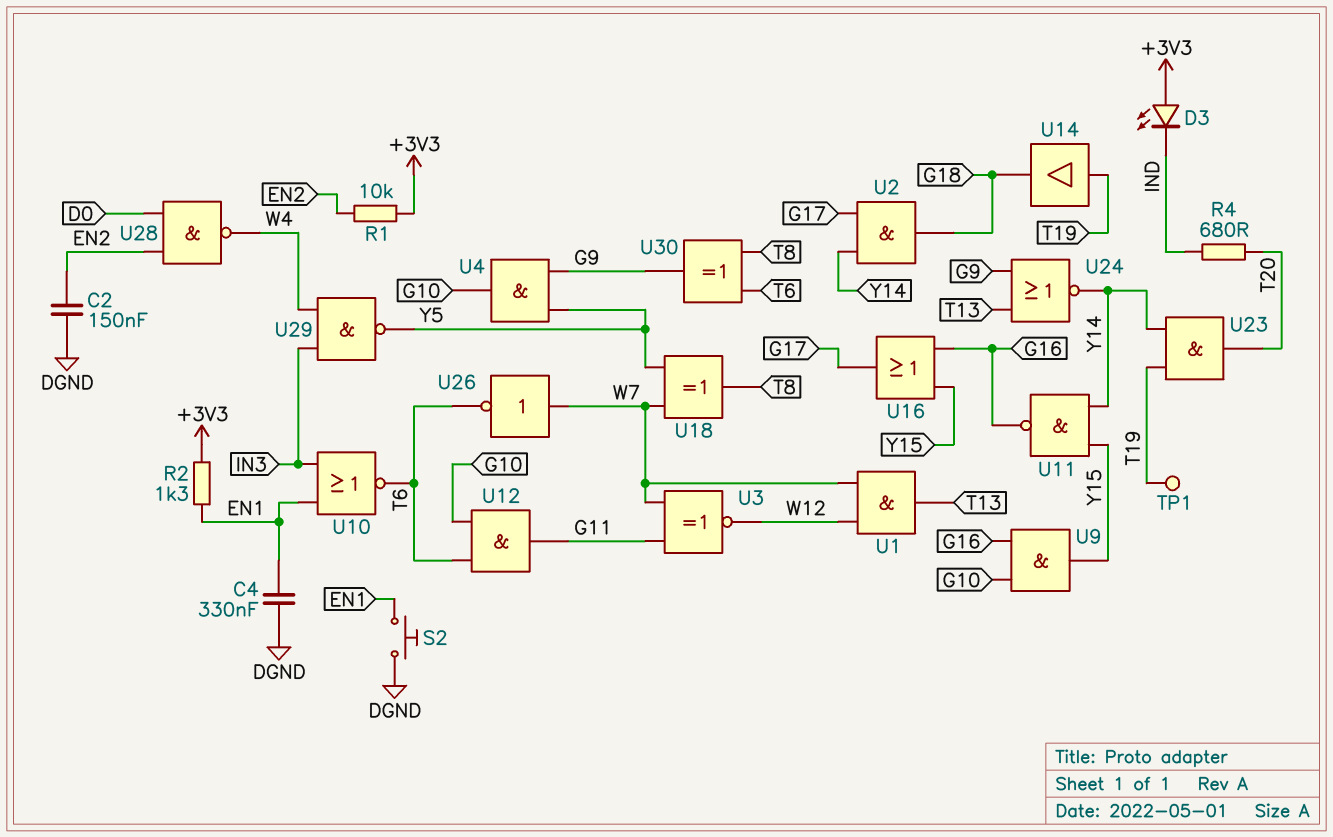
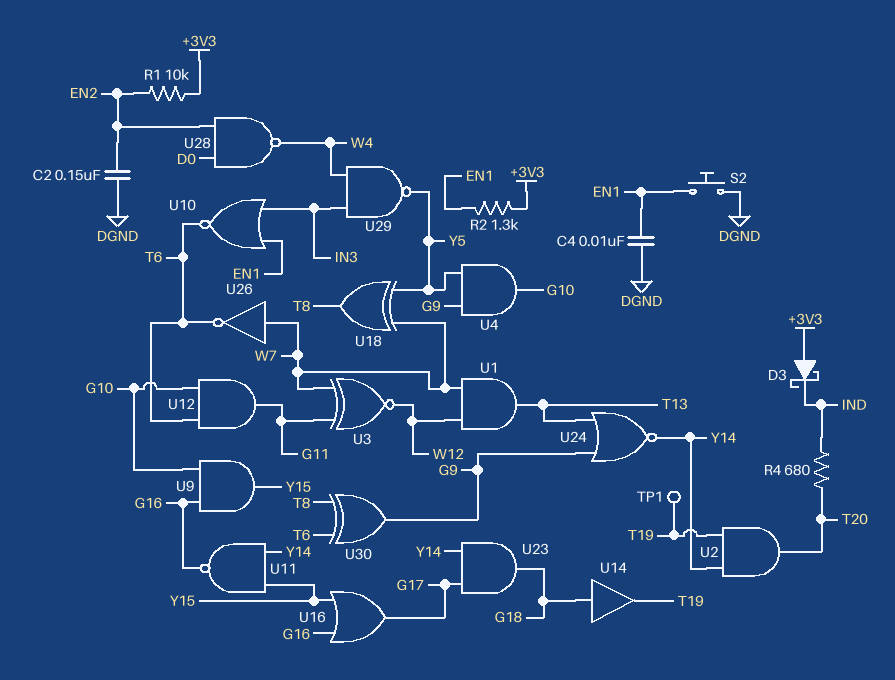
C4: 330nF (DGND, EN1) -> 10nF (DGND, EN1)
D3: LED (A +3V3, K IND) -> schottky (A +3V3, K IND)
U2: AND (in G17, in Y14, out G18) -> AND (in T19, in Y14, out T20)
U14: buffer (in T19, out G18) -> buffer (in G18, out T19)
U23: AND (in T19, in Y14, out T20) -> AND (in G17, in Y14, out G18)

